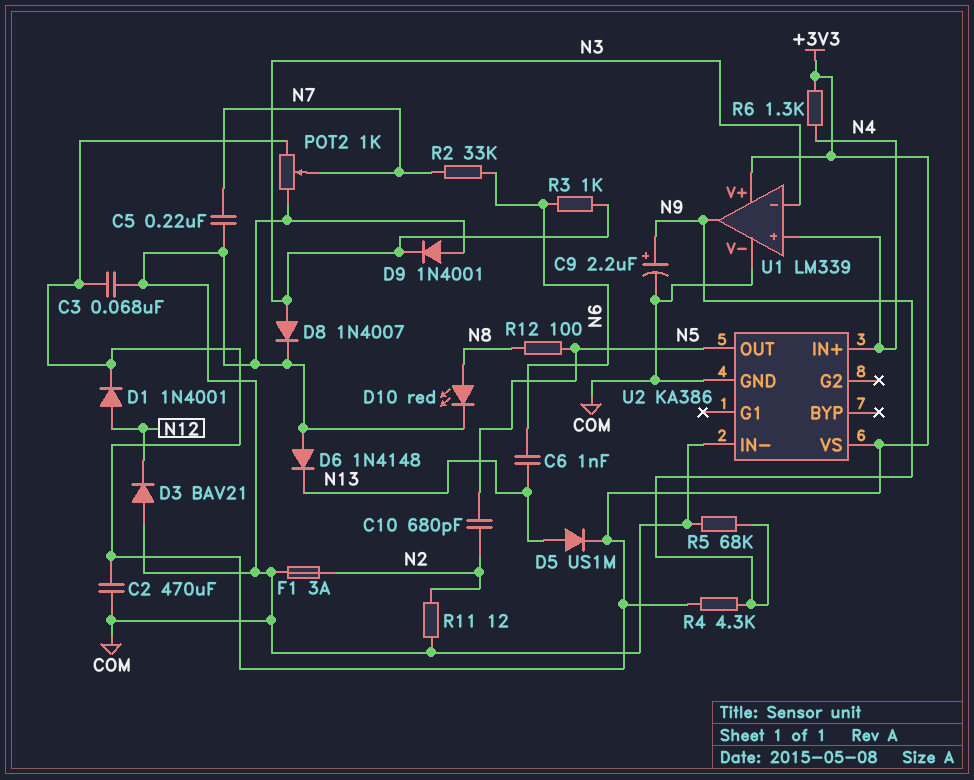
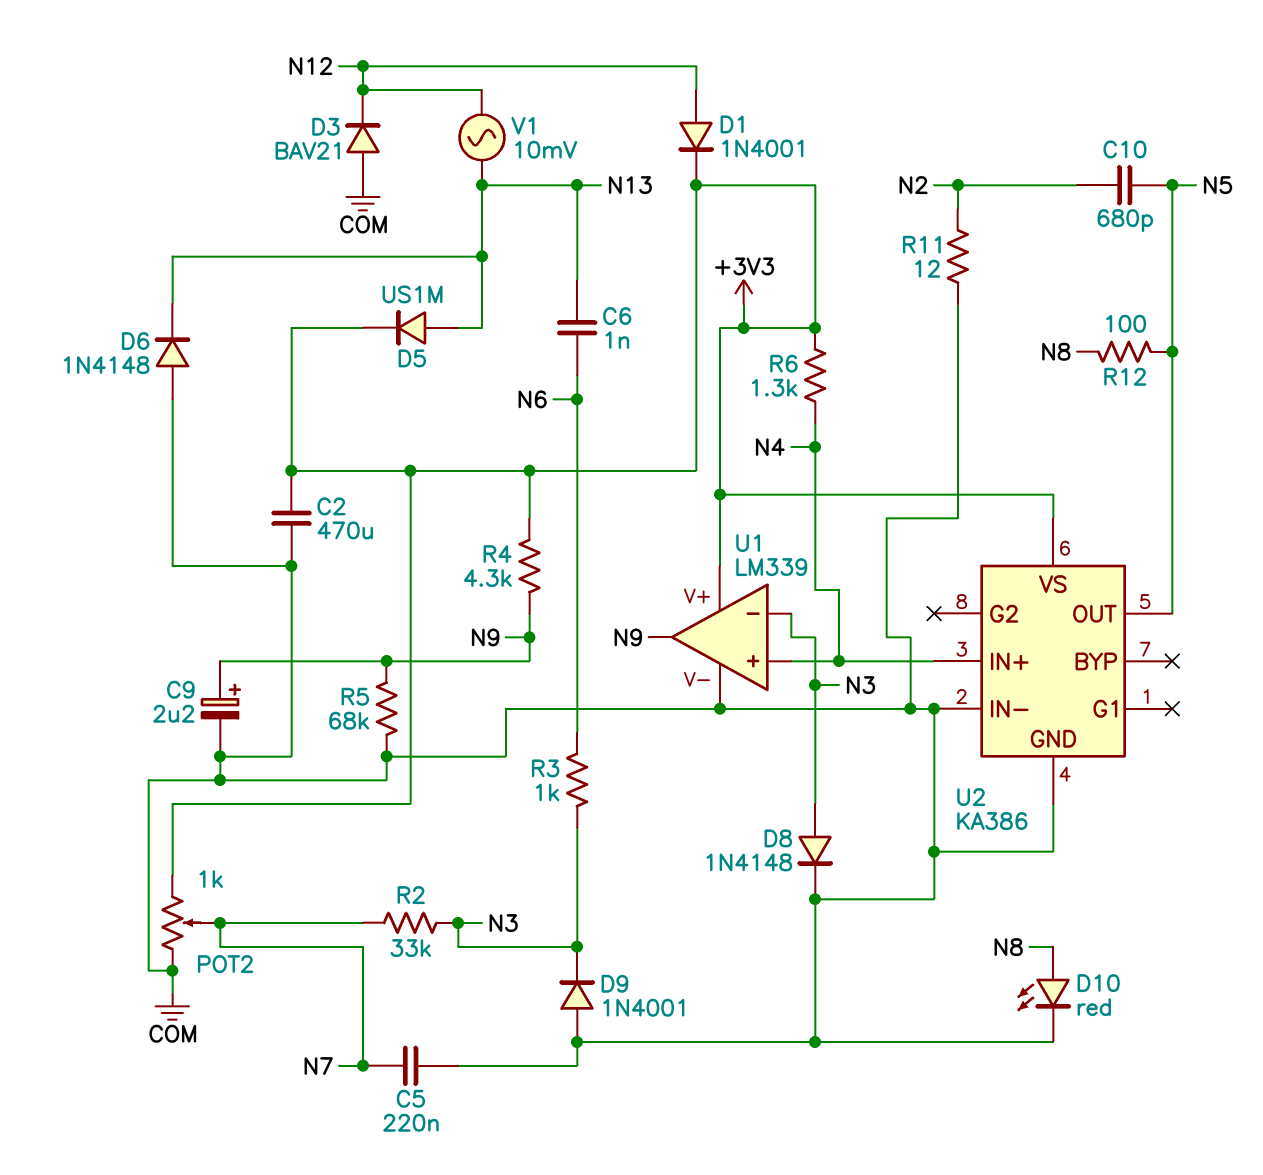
C3: 68nF (+3V3, COM) -> none
D8: diode 1N4007 (A N3, K COM) -> diode 1N4148 (A N3, K COM)
F1: 3A (COM, N2) -> none
R2: 33k (N6, N7) -> 33k (N3, N7)
V1: none -> AC 10mV (N12, N13)

